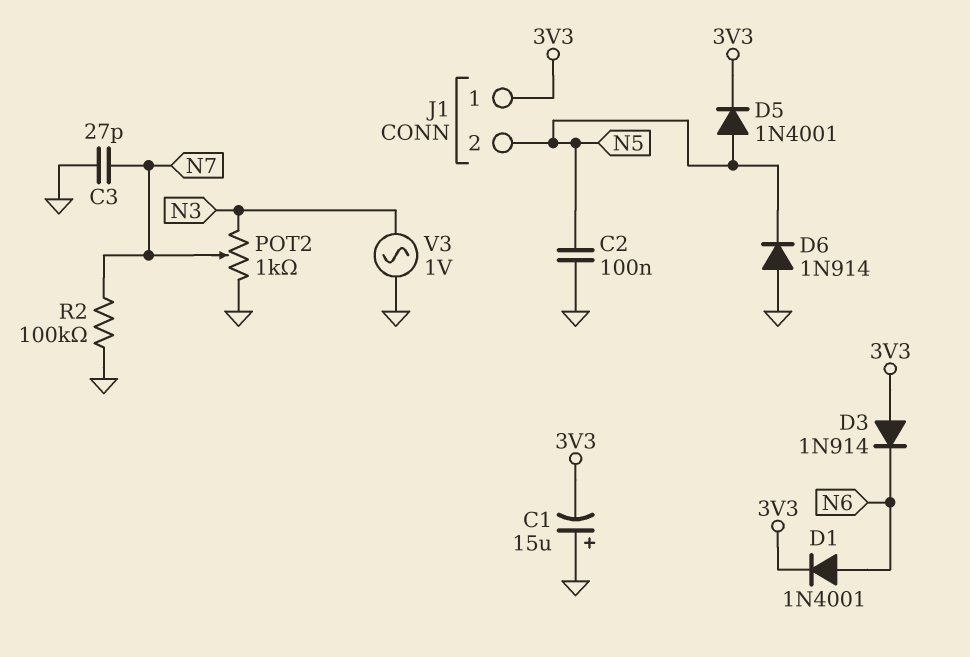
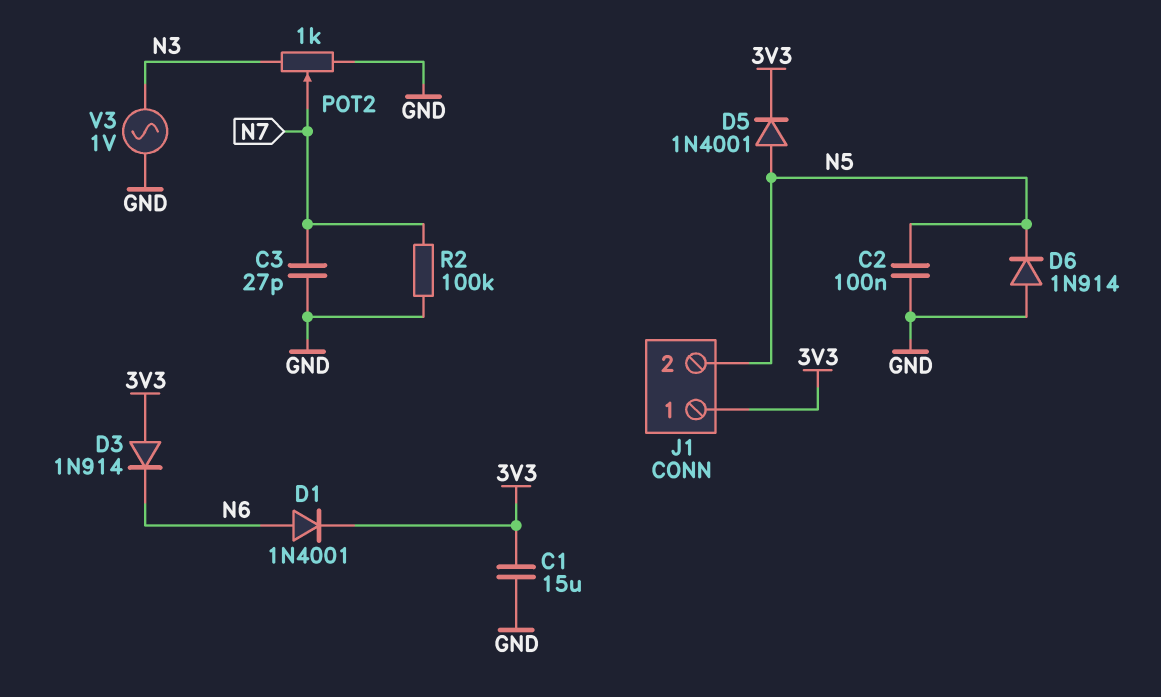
C1: 15uF (plus GND, minus 3V3) -> 15uF (3V3, GND)

